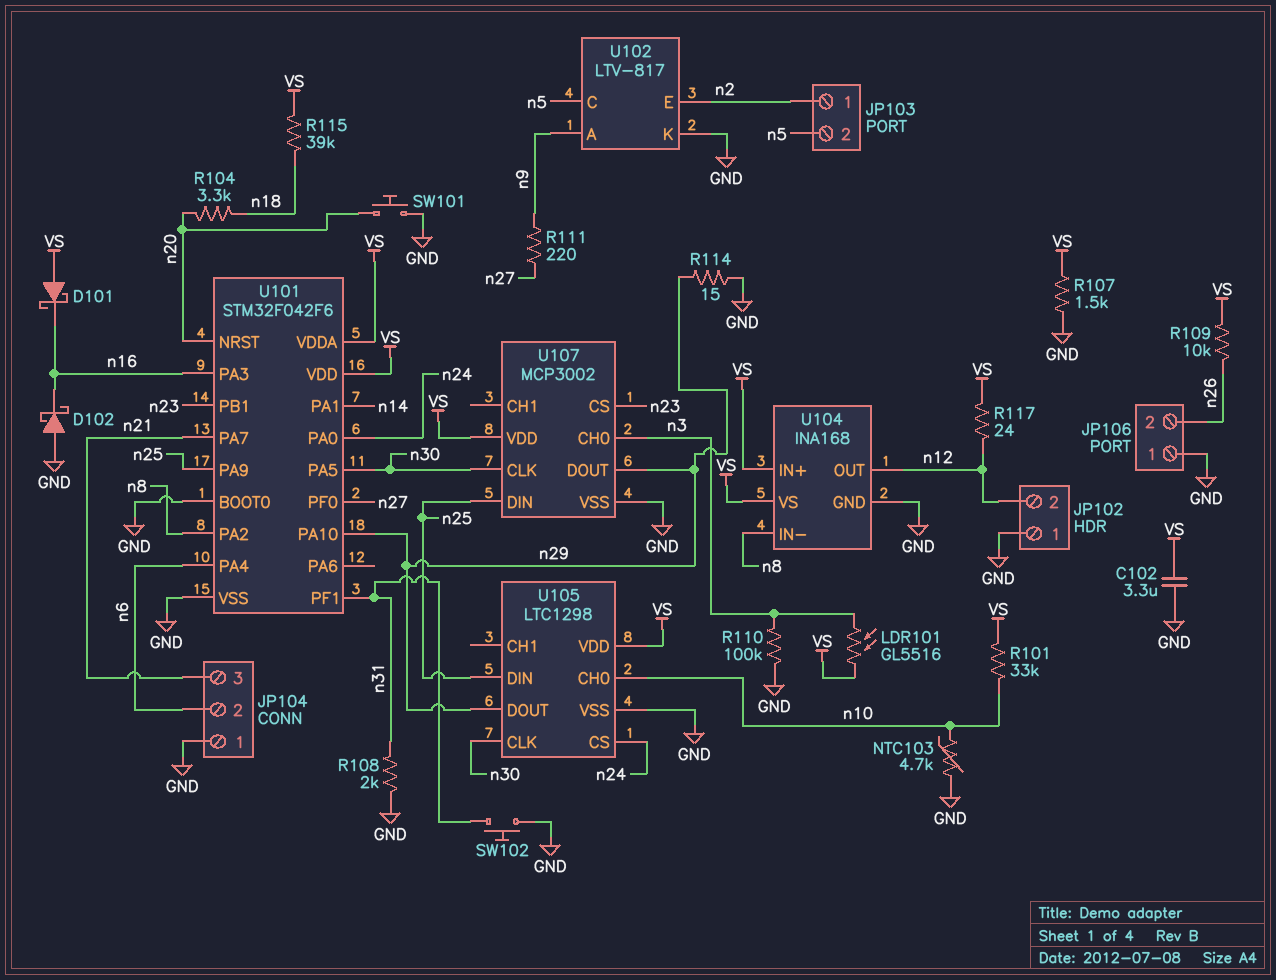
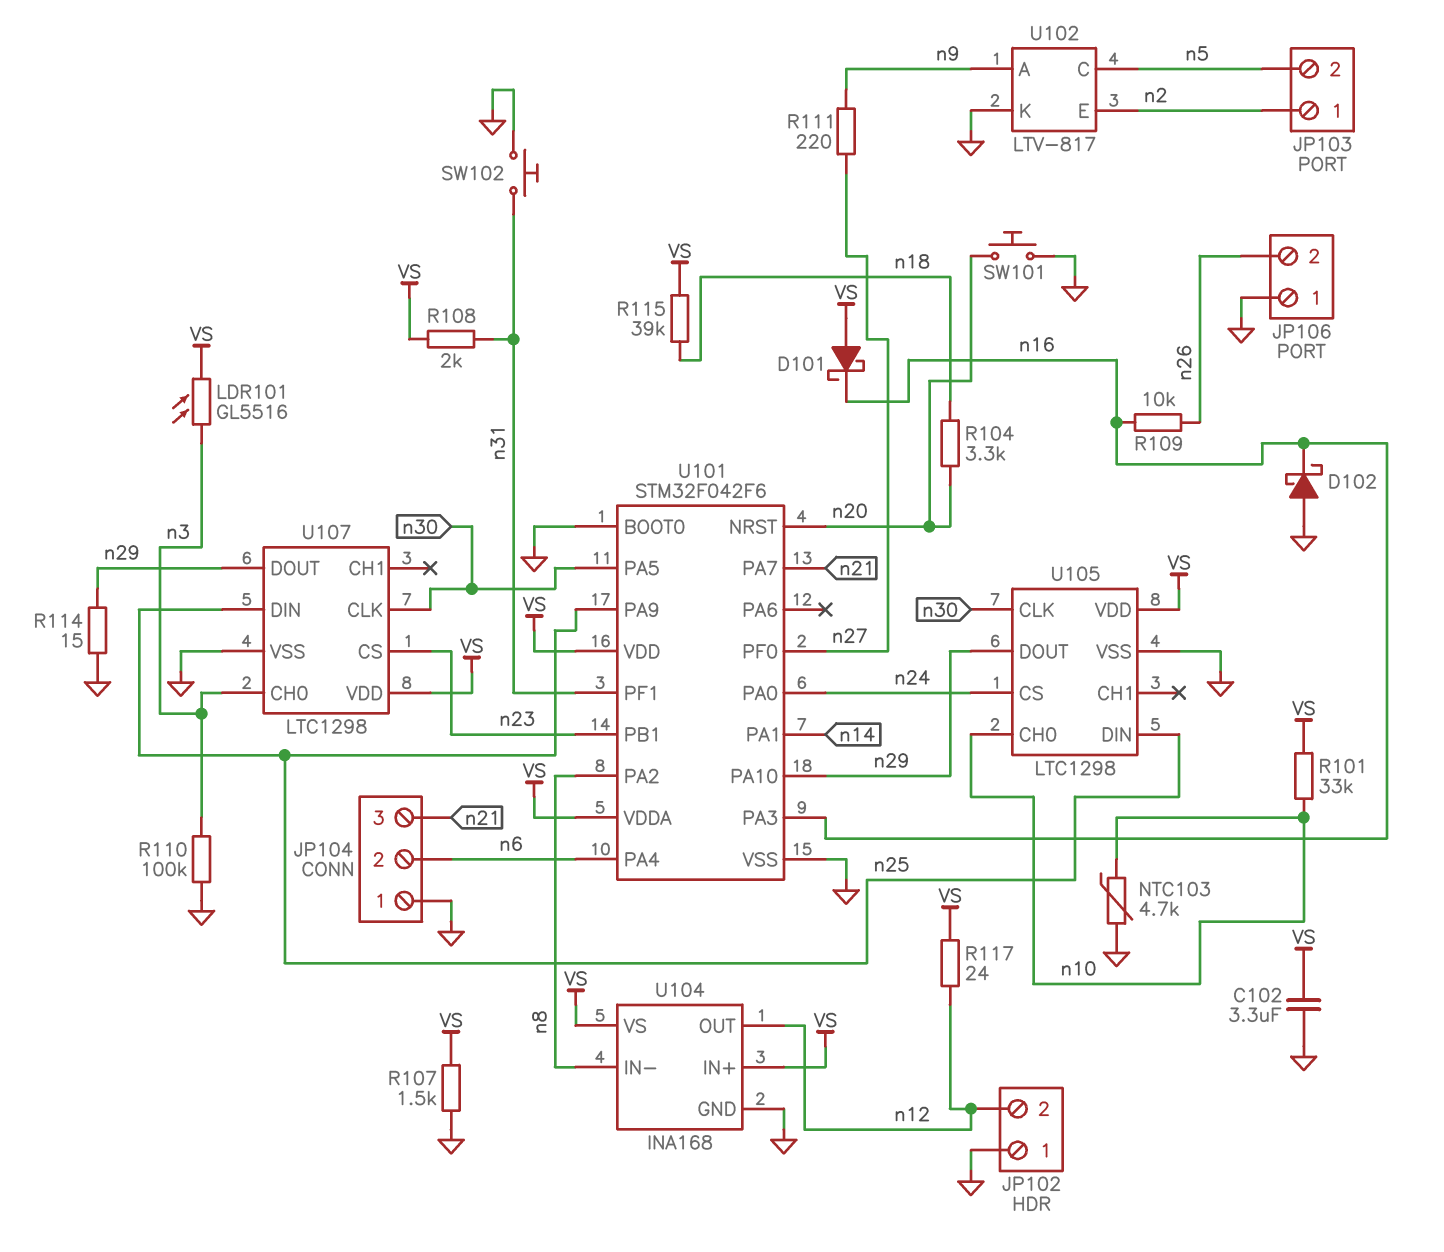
R108: 2k (GND, n31) -> 2k (VS, n31)
R109: 10k (VS, n26) -> 10k (n16, n26)
U107: MCP3002 -> LTC1298

